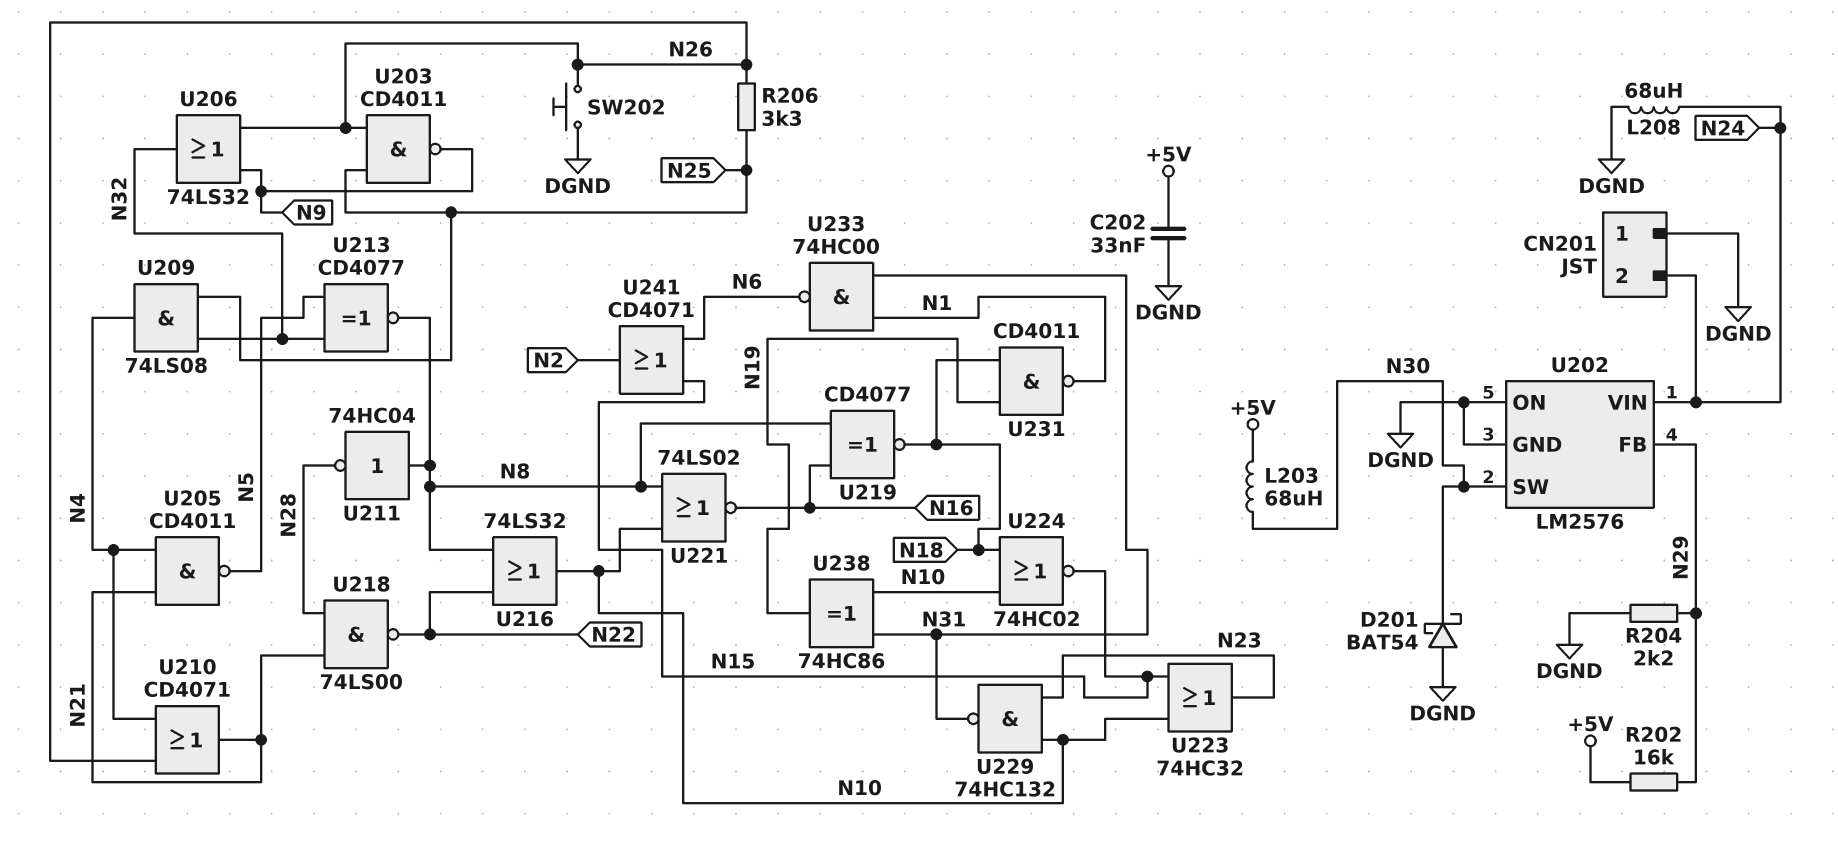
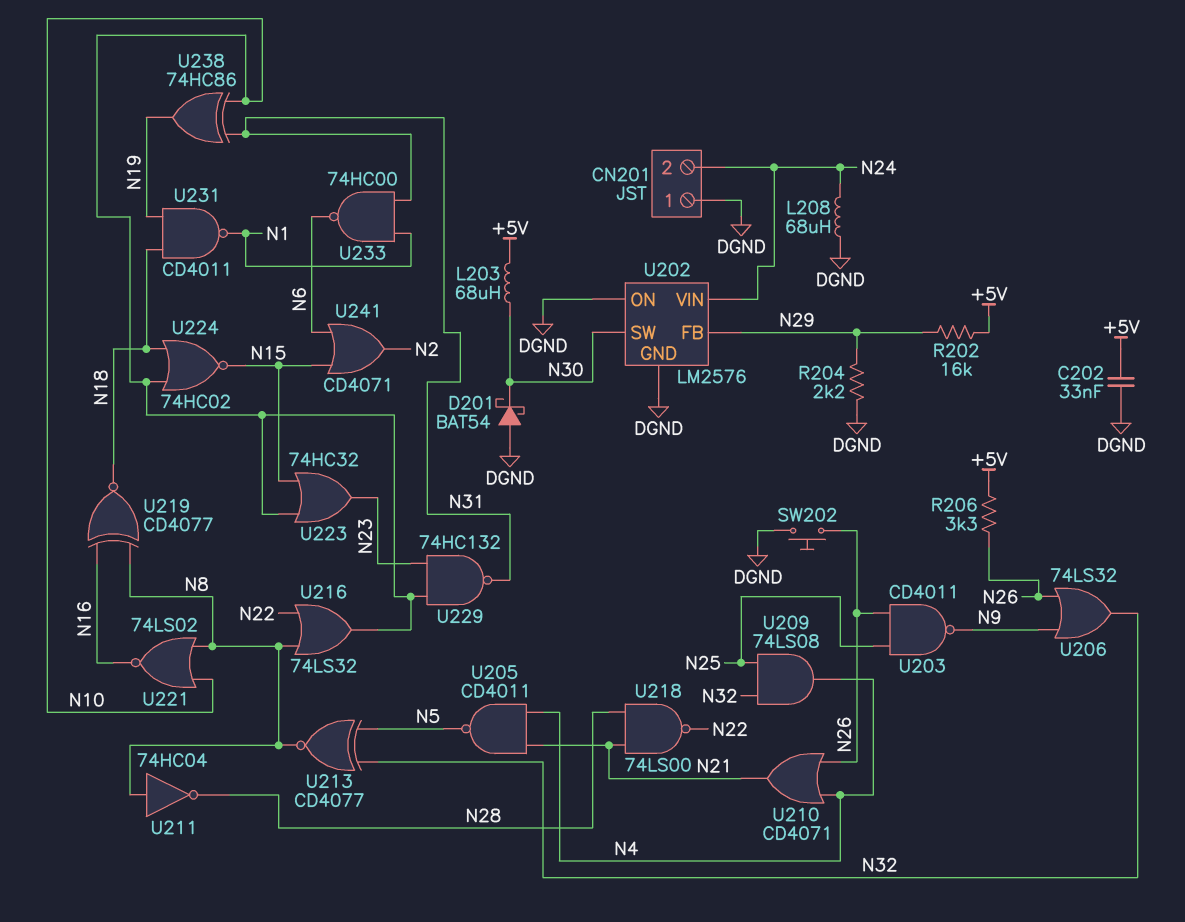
R206: 3.3k (N25, N26) -> 3.3k (+5V, N26)

